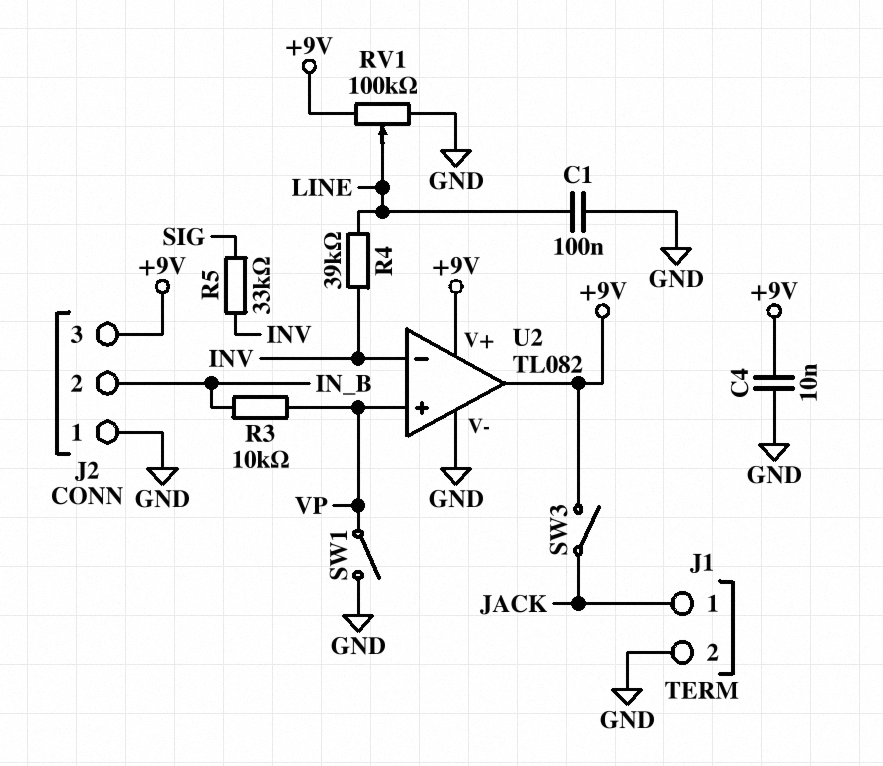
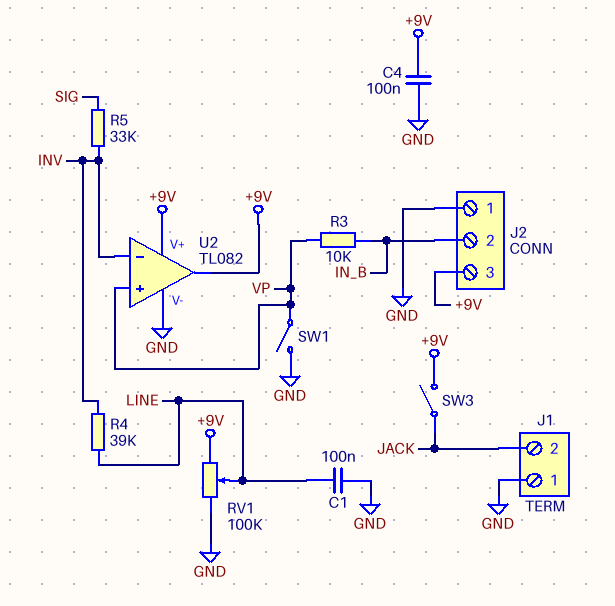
C4: 10nF (+9V, GND) -> 100nF (+9V, GND)
J1 pin 1: JACK -> GND
J1 pin 2: GND -> JACK

